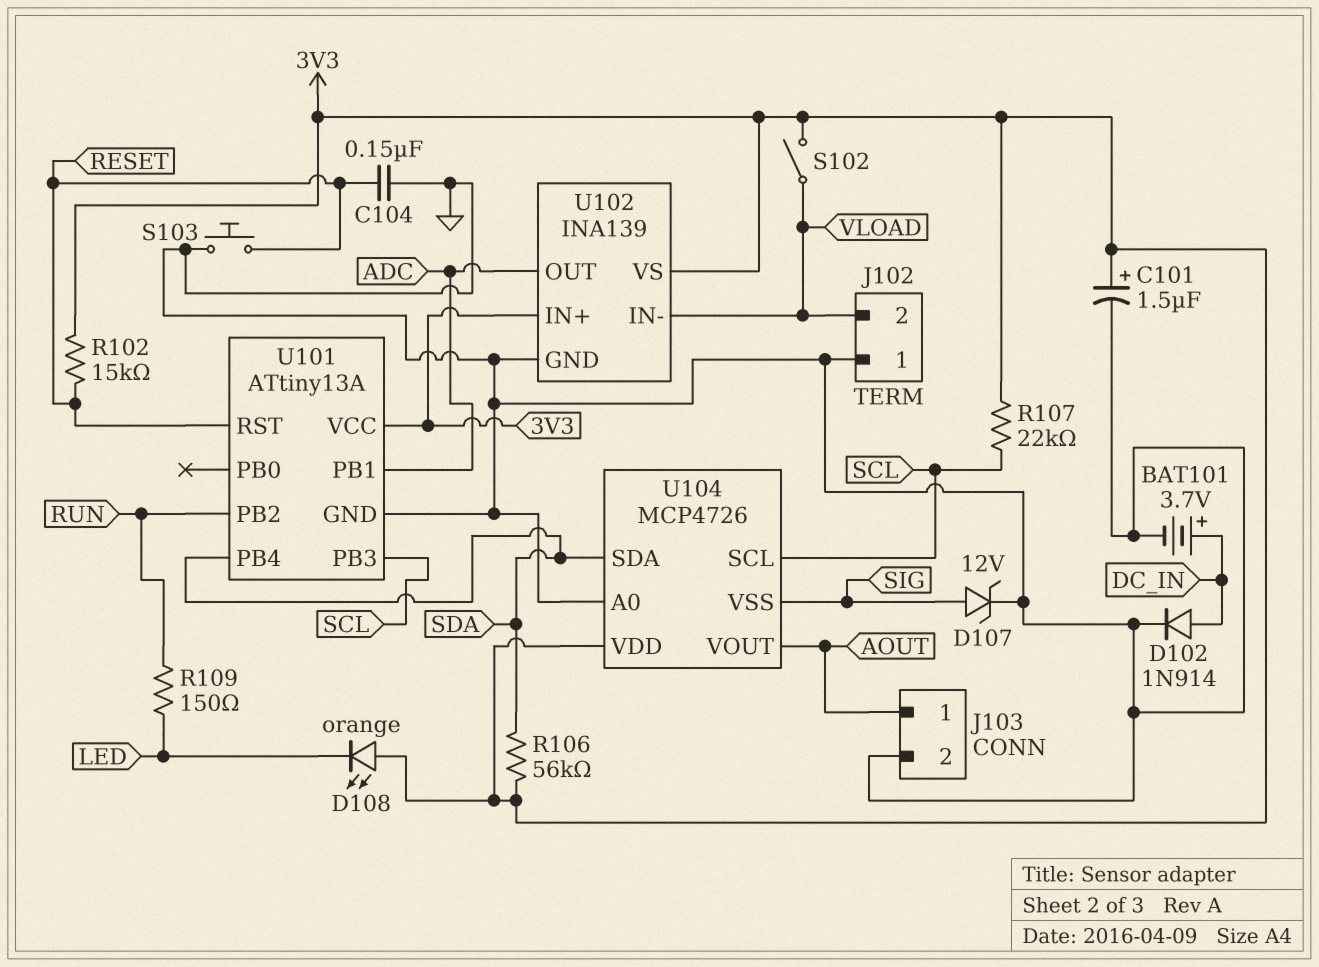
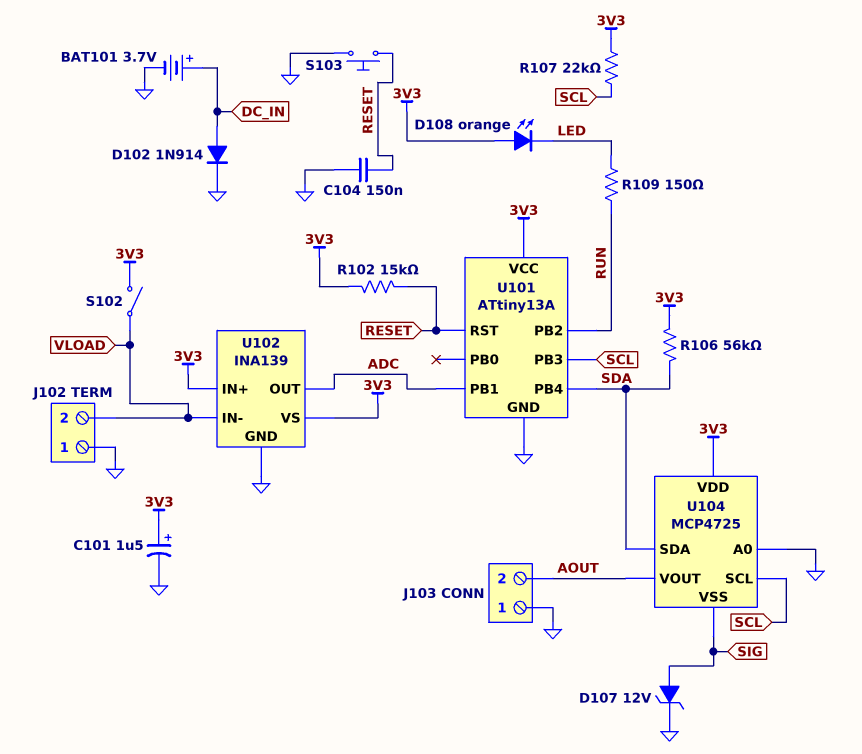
J103 pin 1: AOUT -> GND
J103 pin 2: GND -> AOUT
U104: MCP4726 -> MCP4725

